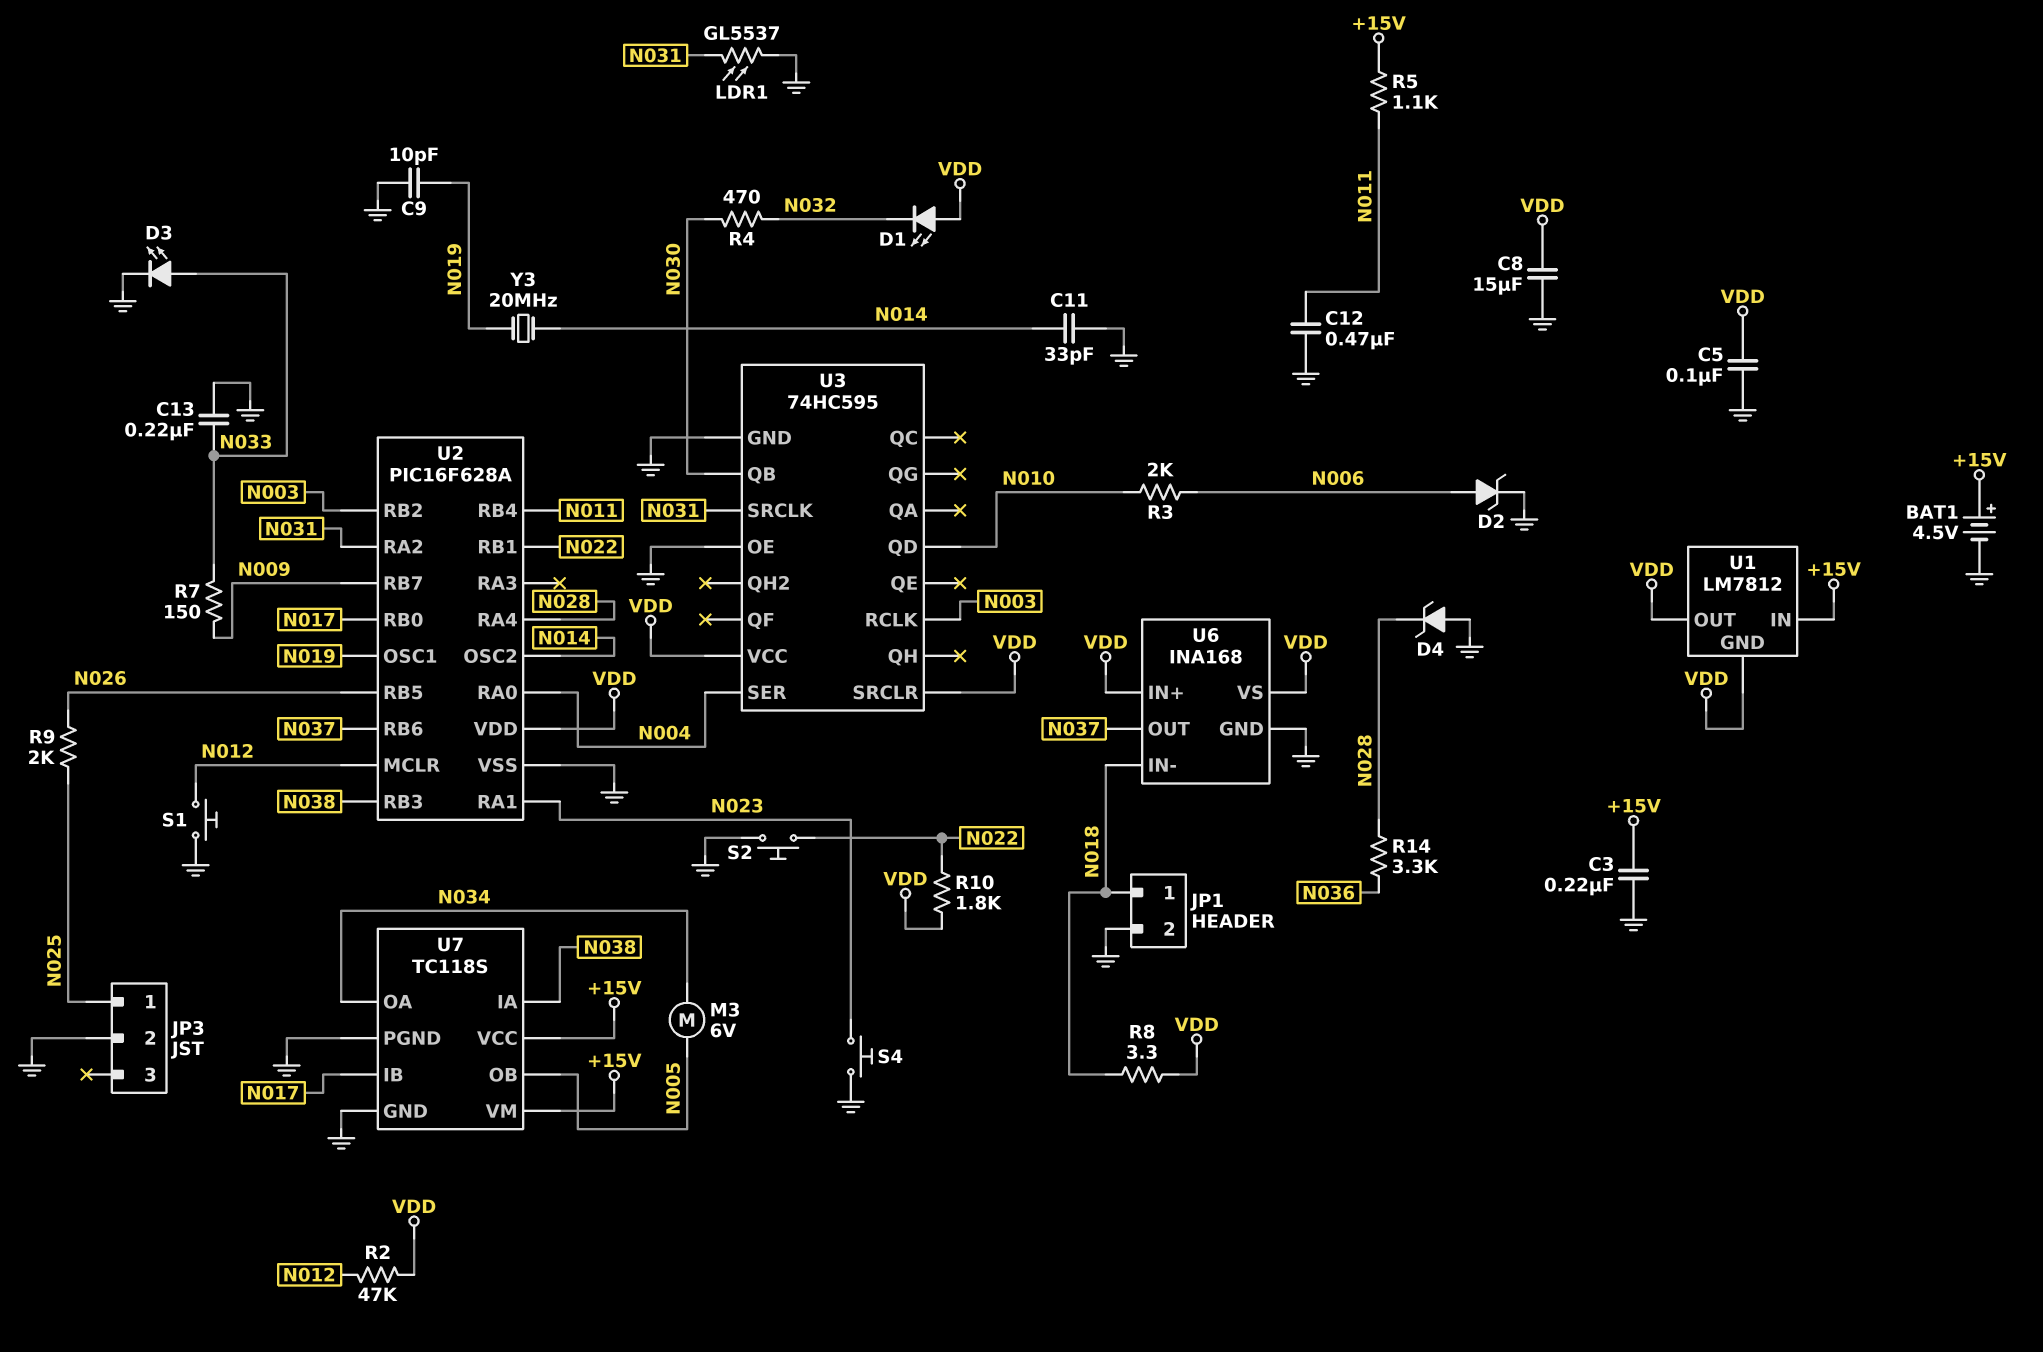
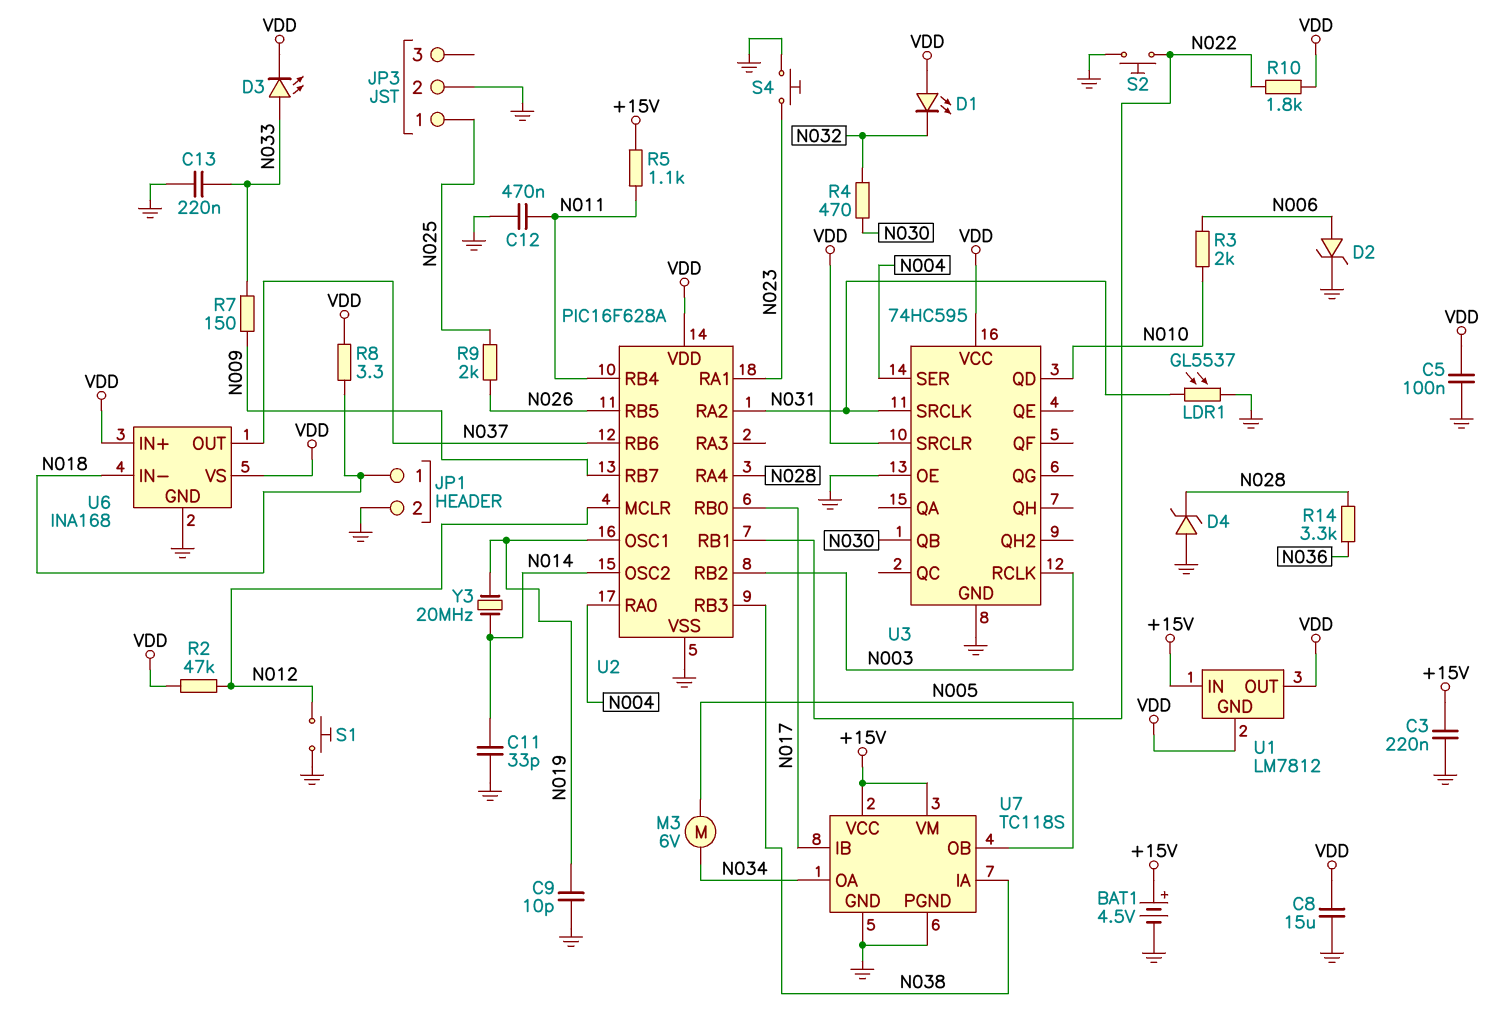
D3: LED (A N033, K GND) -> LED (A N033, K VDD)

